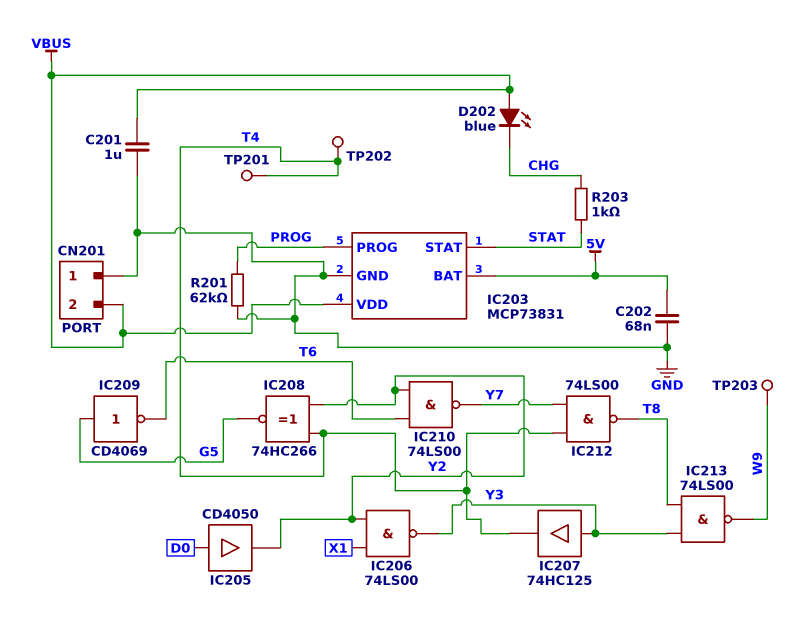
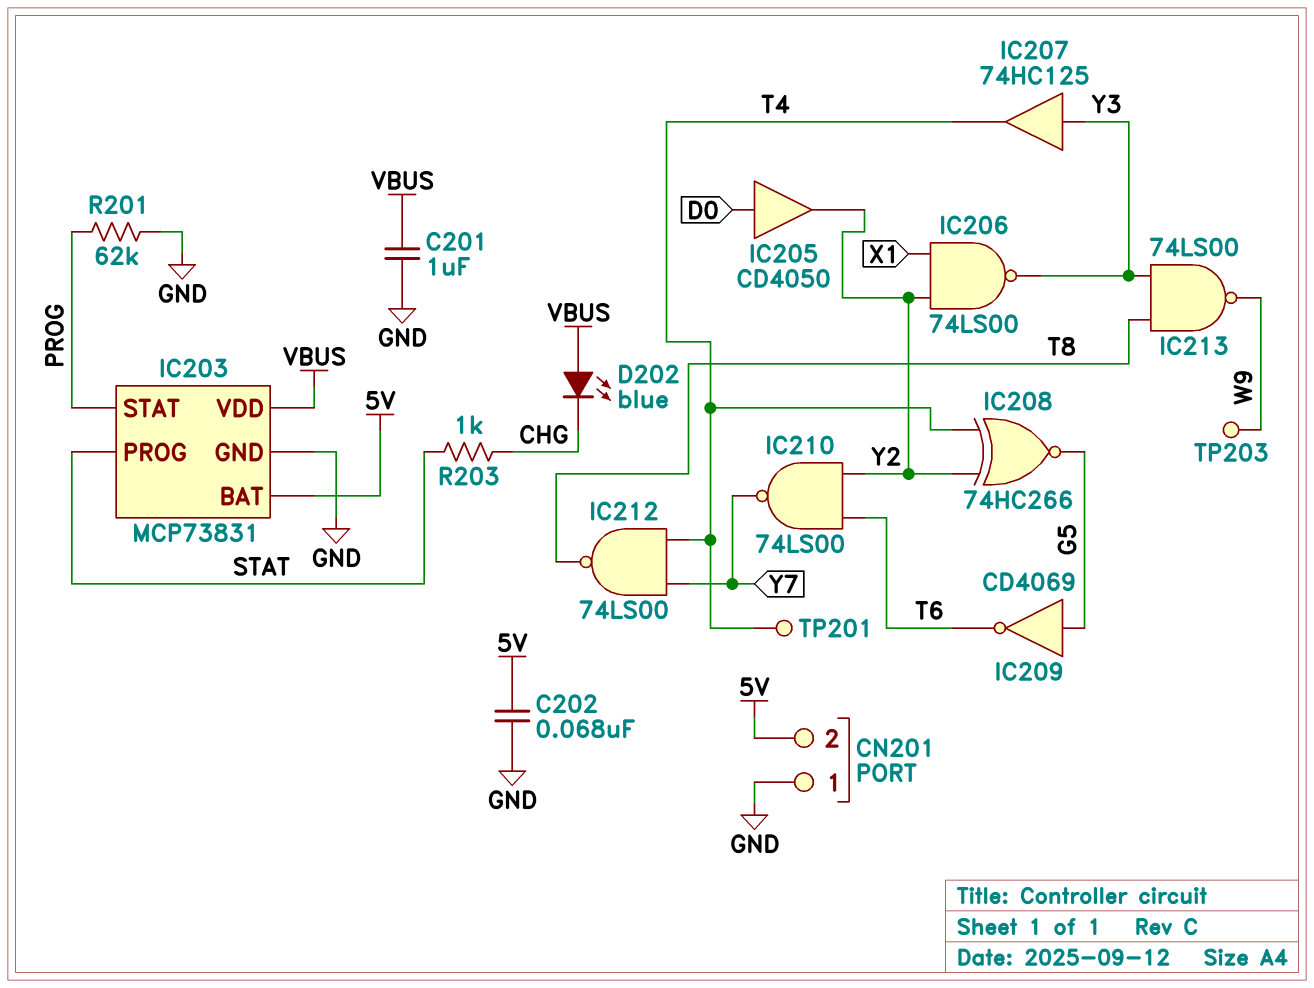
CN201 pin 2: VBUS -> 5V
IC203 pin PROG: PROG -> STAT
IC203 pin STAT: STAT -> PROG
TP202: test point (T4) -> none

